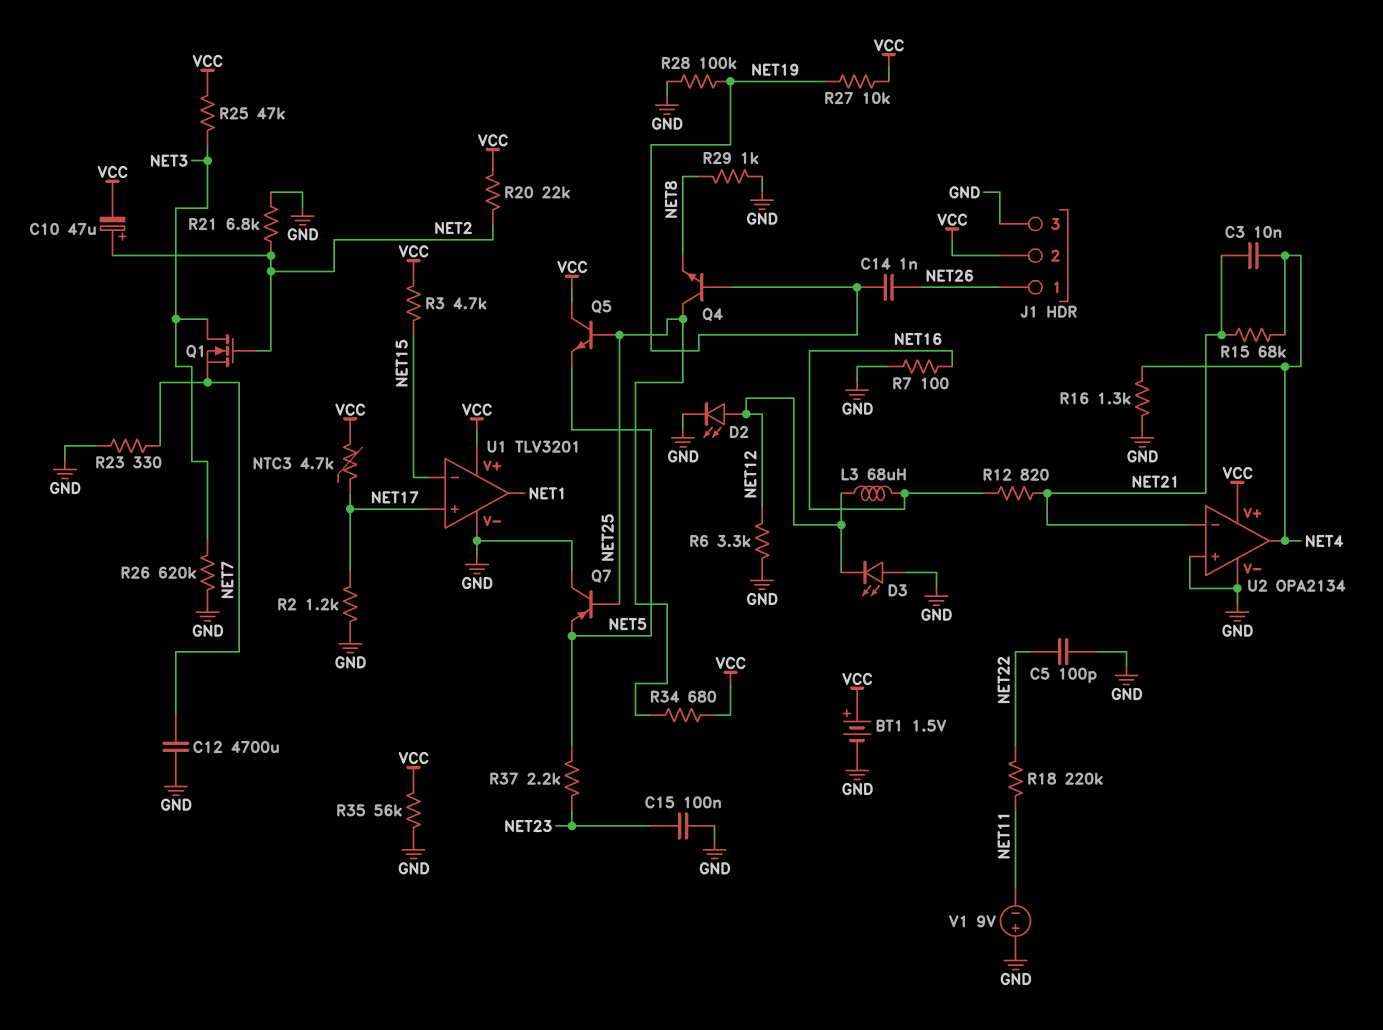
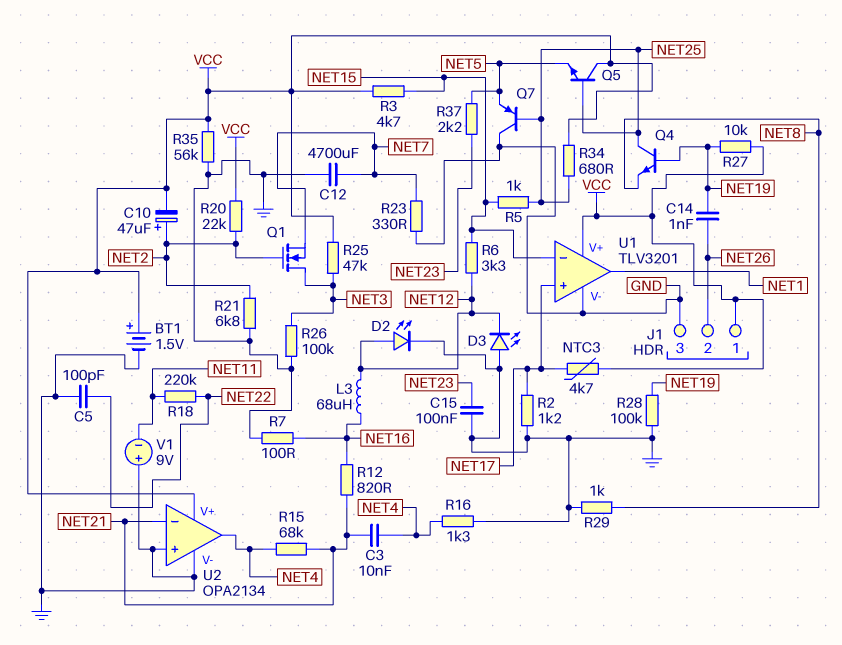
J1 pin 1: NET26 -> VCC
J1 pin 2: VCC -> NET26
R5: none -> 1k (NET15, NET25)
R6: 3.3k (GND, NET12) -> 3.3k (NET12, NET15)
R26: 620k (GND, NET3) -> 100k (GND, NET3)

